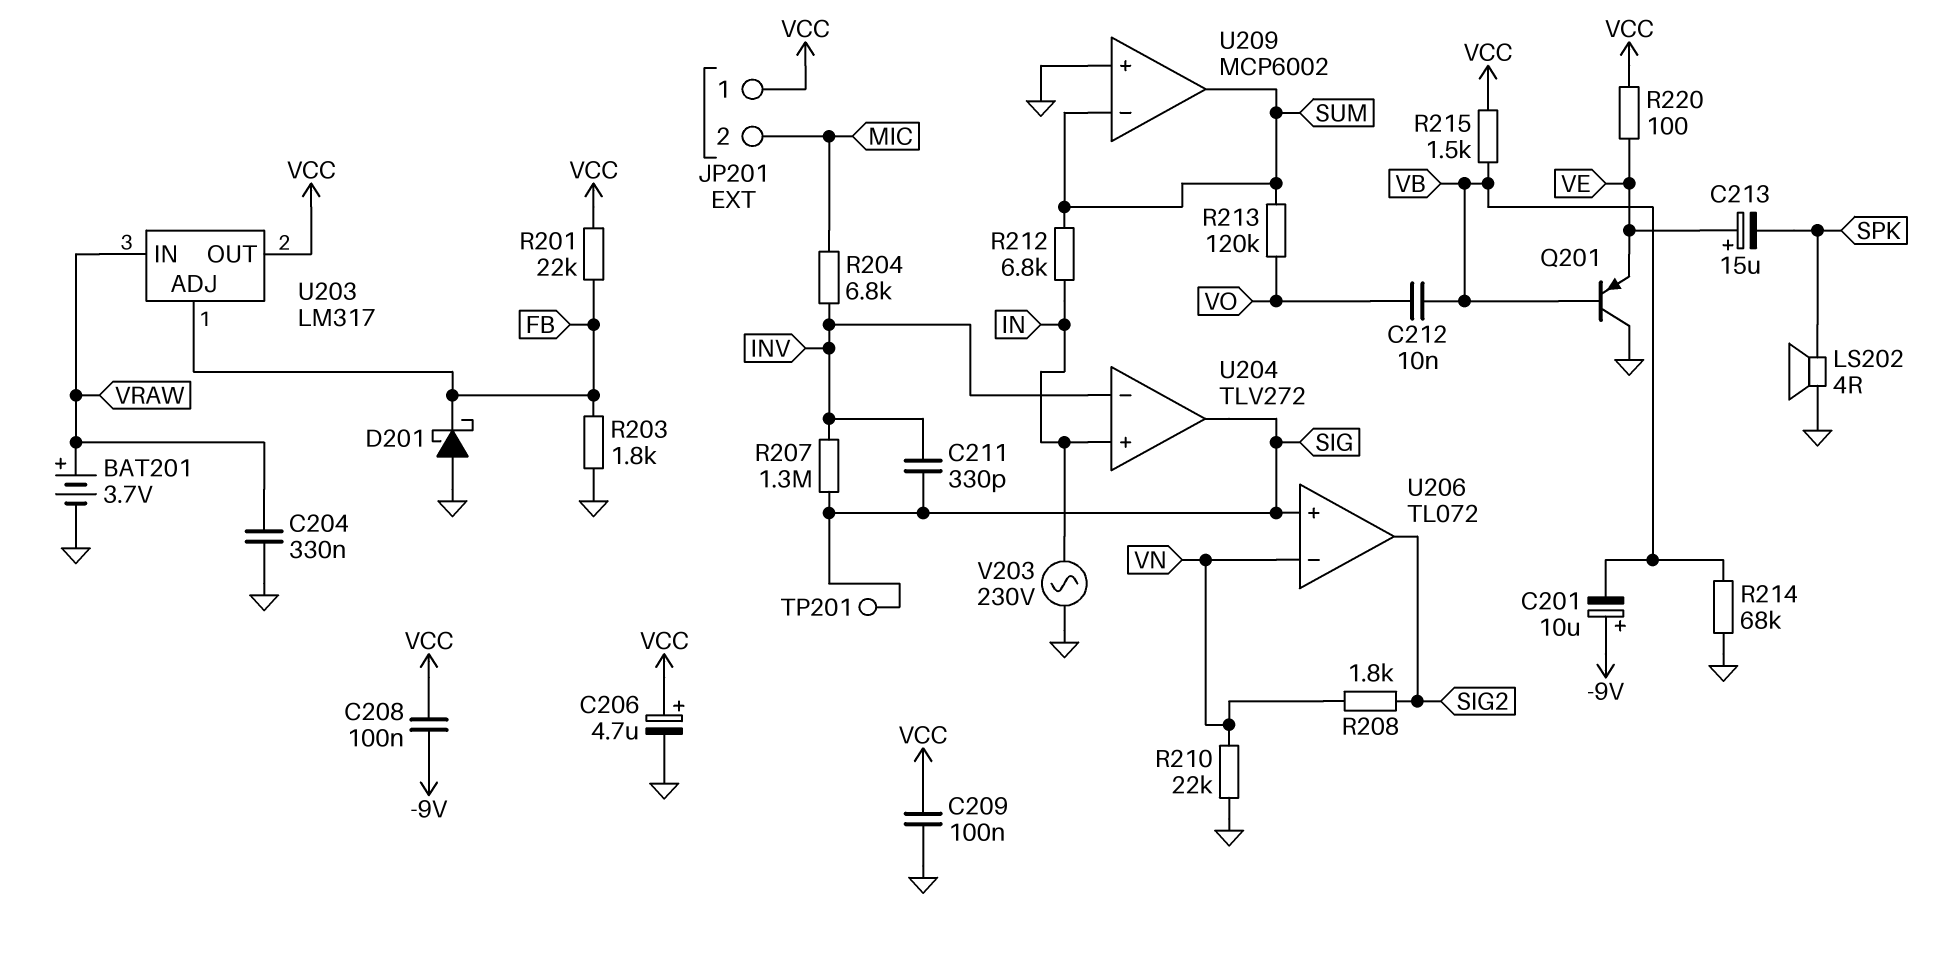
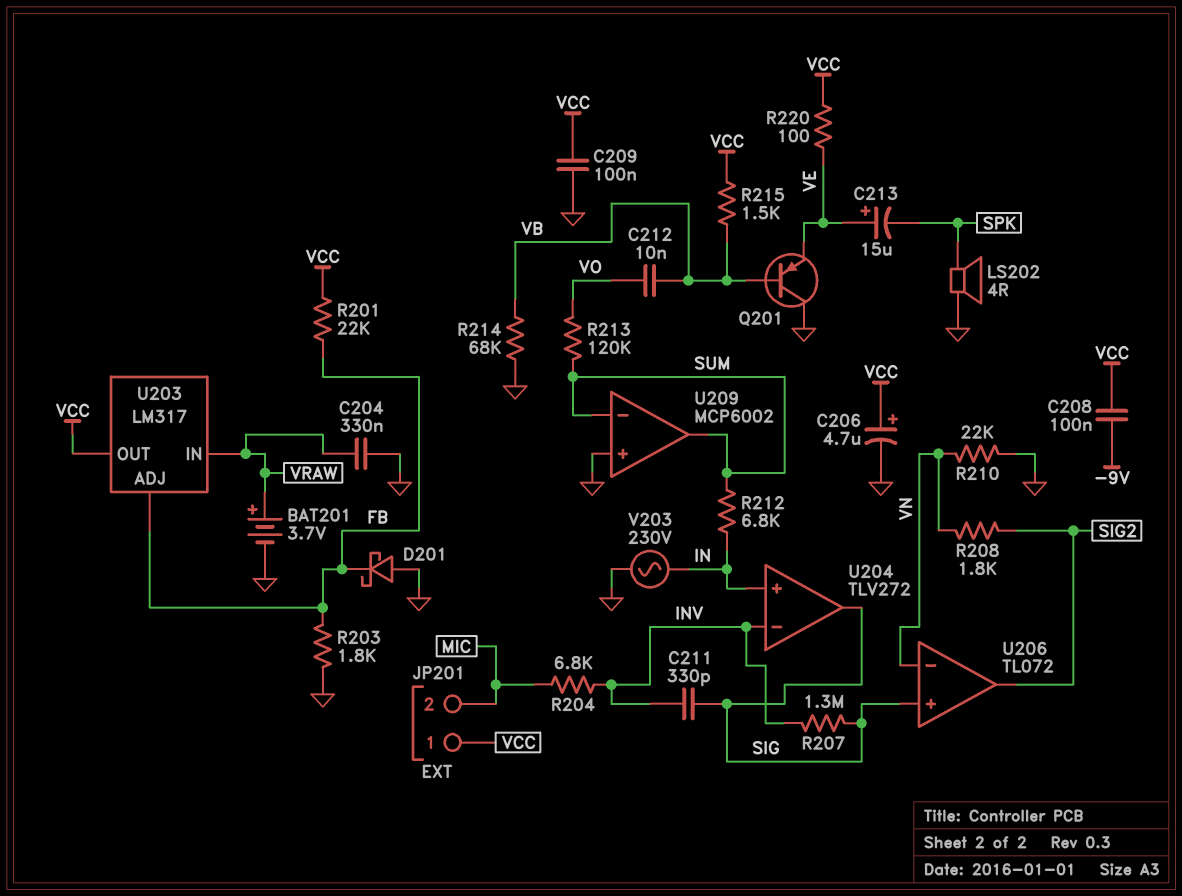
C201: 10uF (plus -9V, minus VB) -> none
TP201: test point (SIG) -> none

